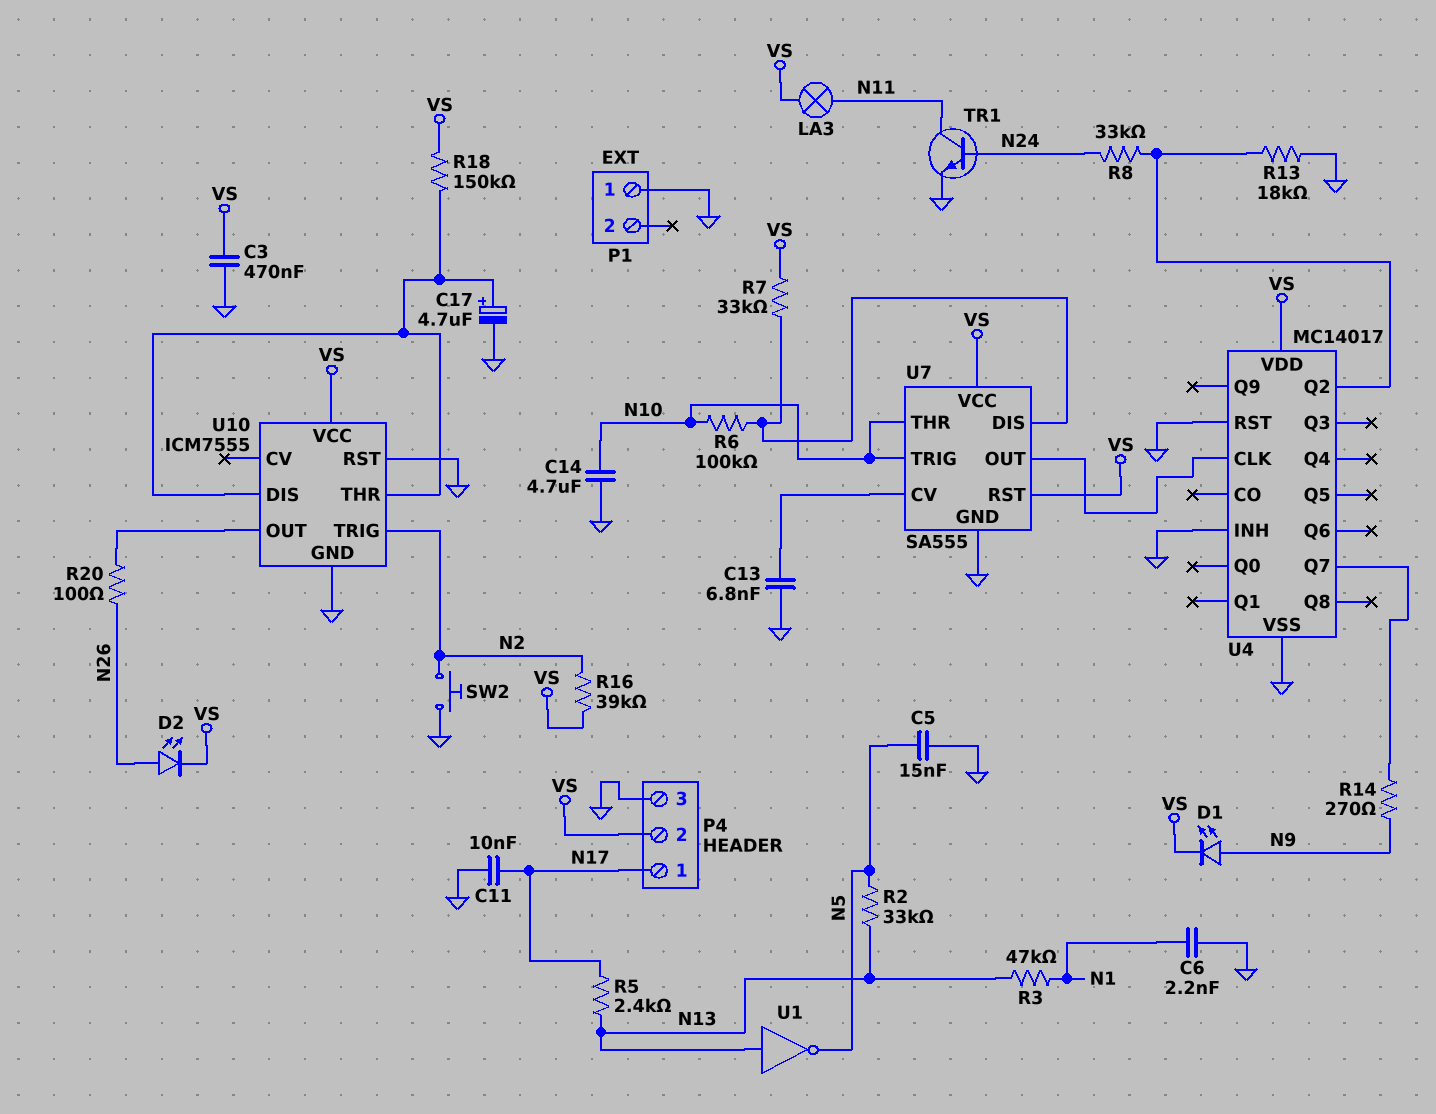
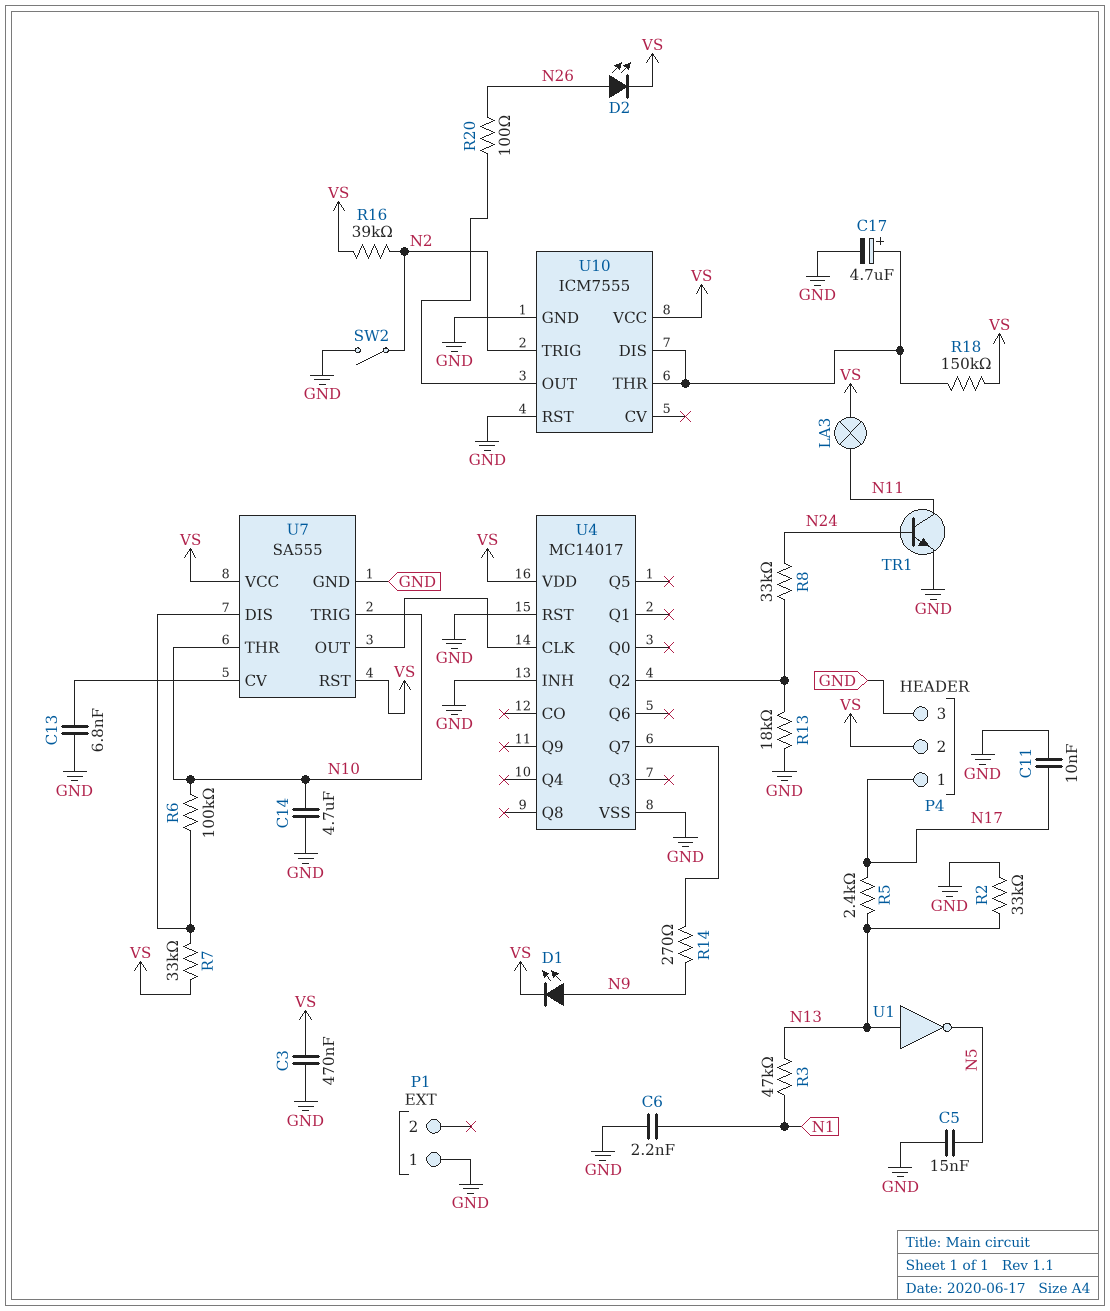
R2: 33k (N5, N13) -> 33k (GND, N13)
SW2: button (GND, N2) -> switch (GND, N2)

